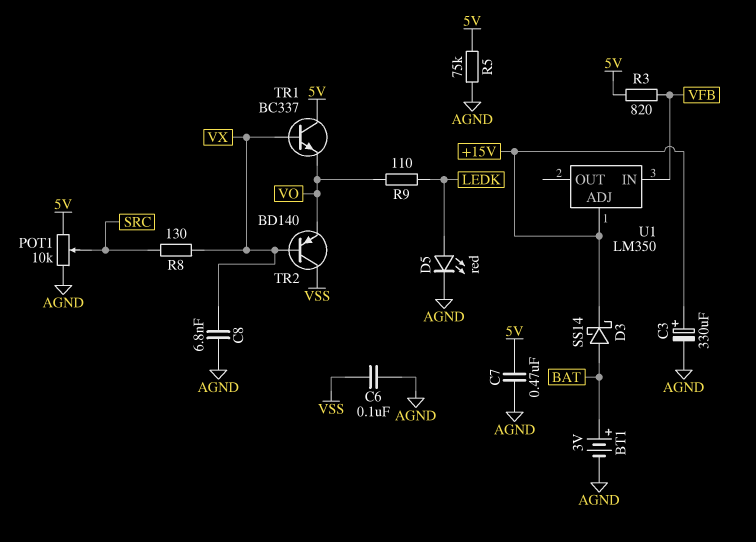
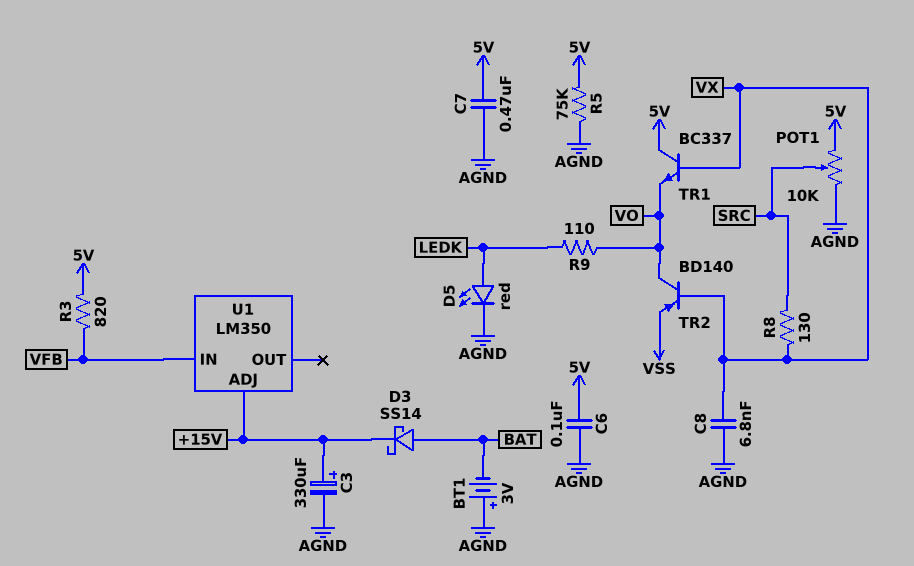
BT1: 3V (plus BAT, minus AGND) -> 3V (plus AGND, minus BAT)
C6: 100nF (AGND, VSS) -> 100nF (5V, AGND)
TR2: PNP BD140 (B VX, C VSS, E VO) -> PNP BD140 (B VX, C VO, E VSS)

